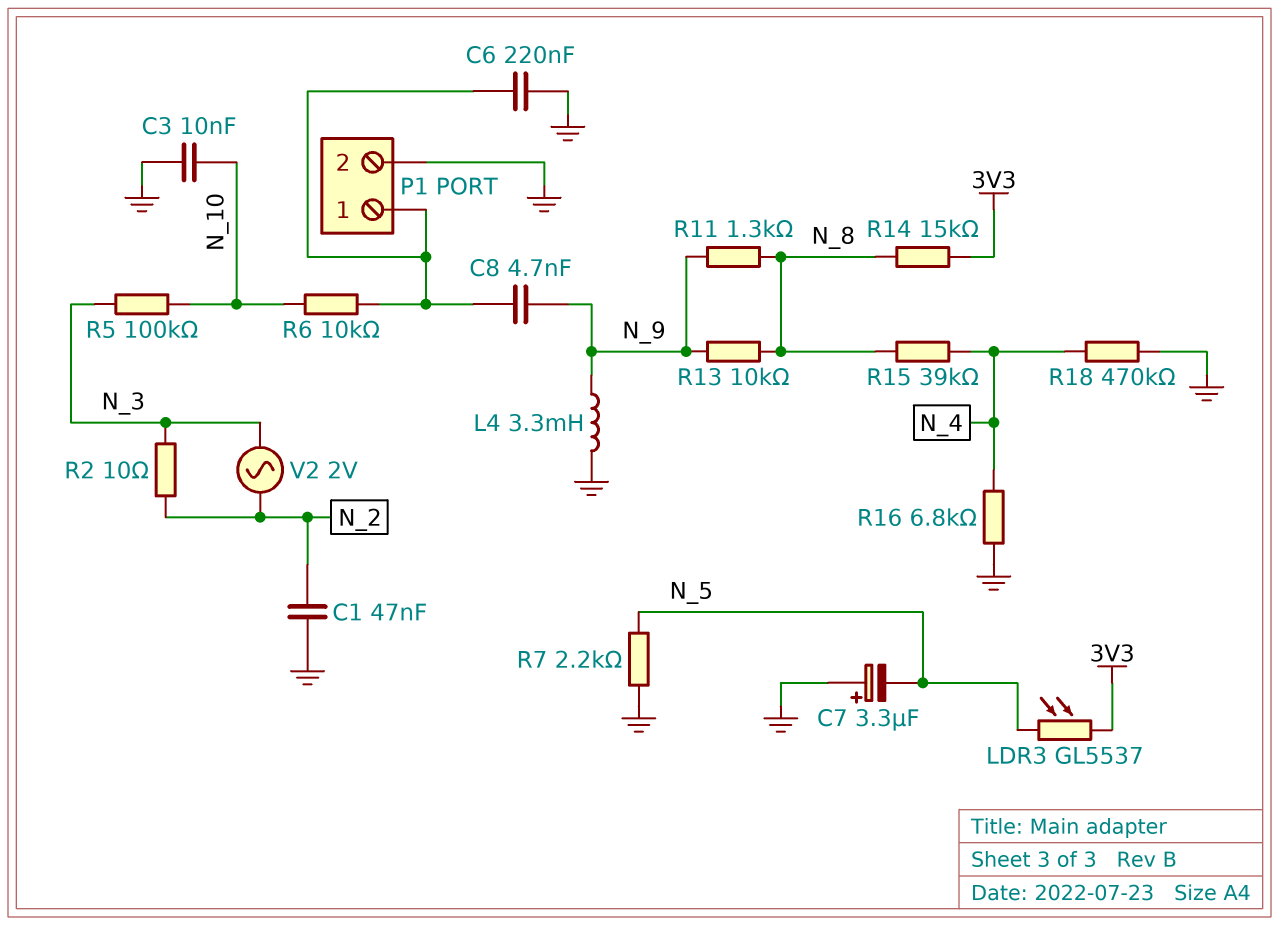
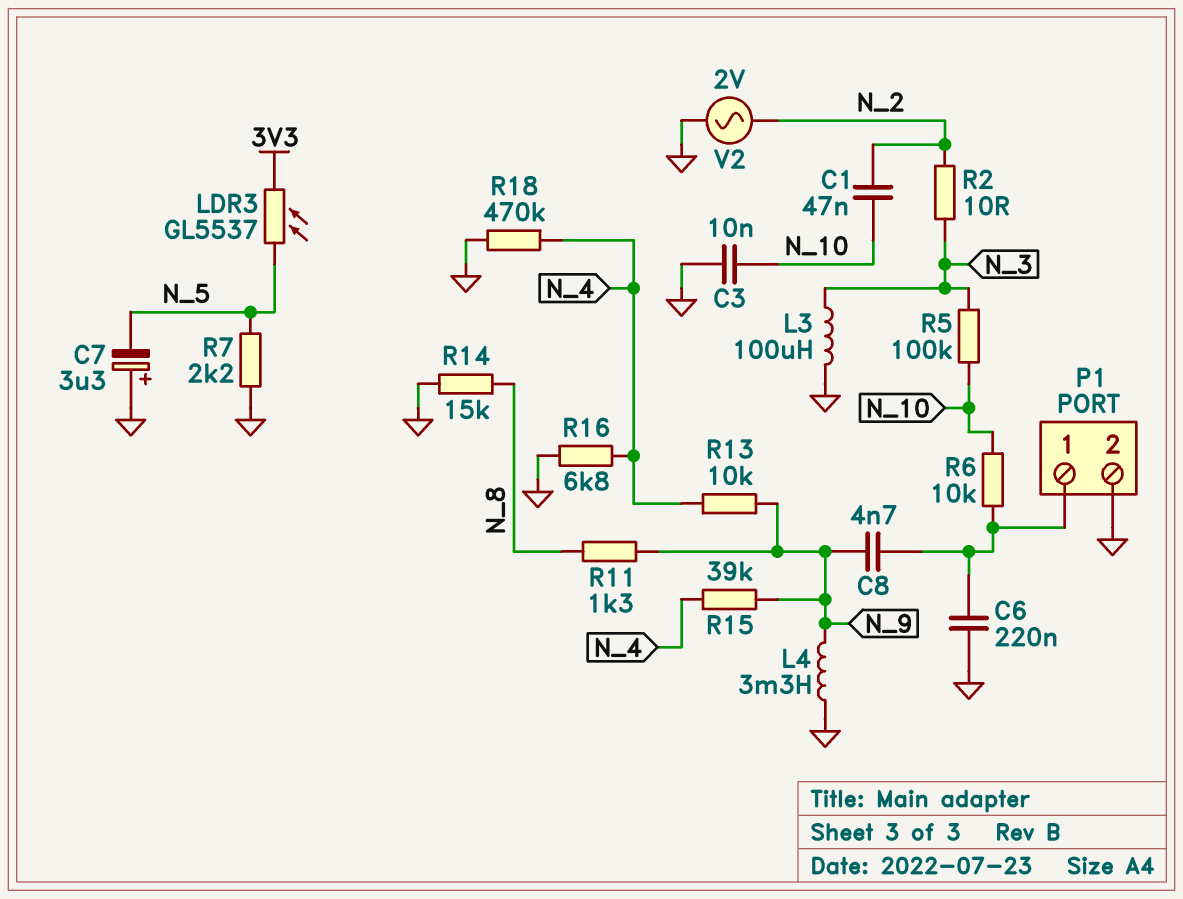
C1: 47nF (GND, N_2) -> 47nF (N_2, N_10)
L3: none -> 100uH (GND, N_3)
R13: 10k (N_8, N_9) -> 10k (N_4, N_9)
R14: 15k (3V3, N_8) -> 15k (GND, N_8)
R15: 39k (N_4, N_8) -> 39k (N_4, N_9)
V2: AC 2V (N_2, N_3) -> AC 2V (GND, N_2)

